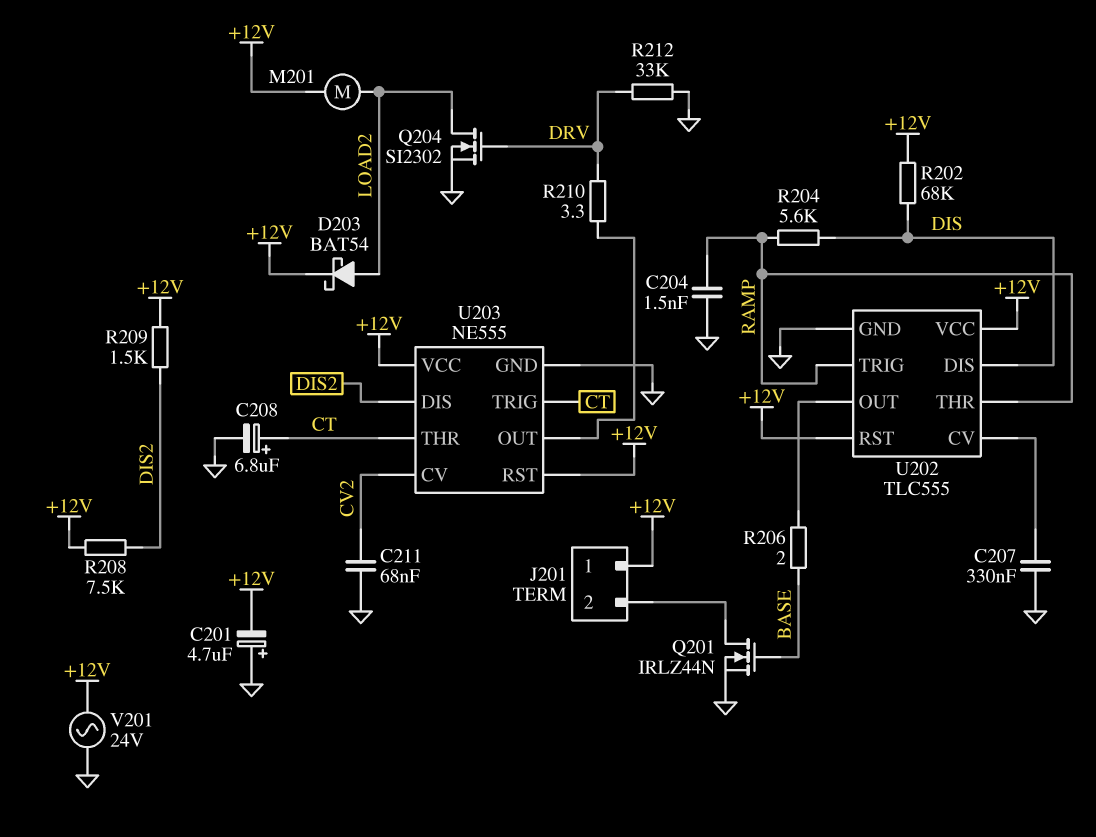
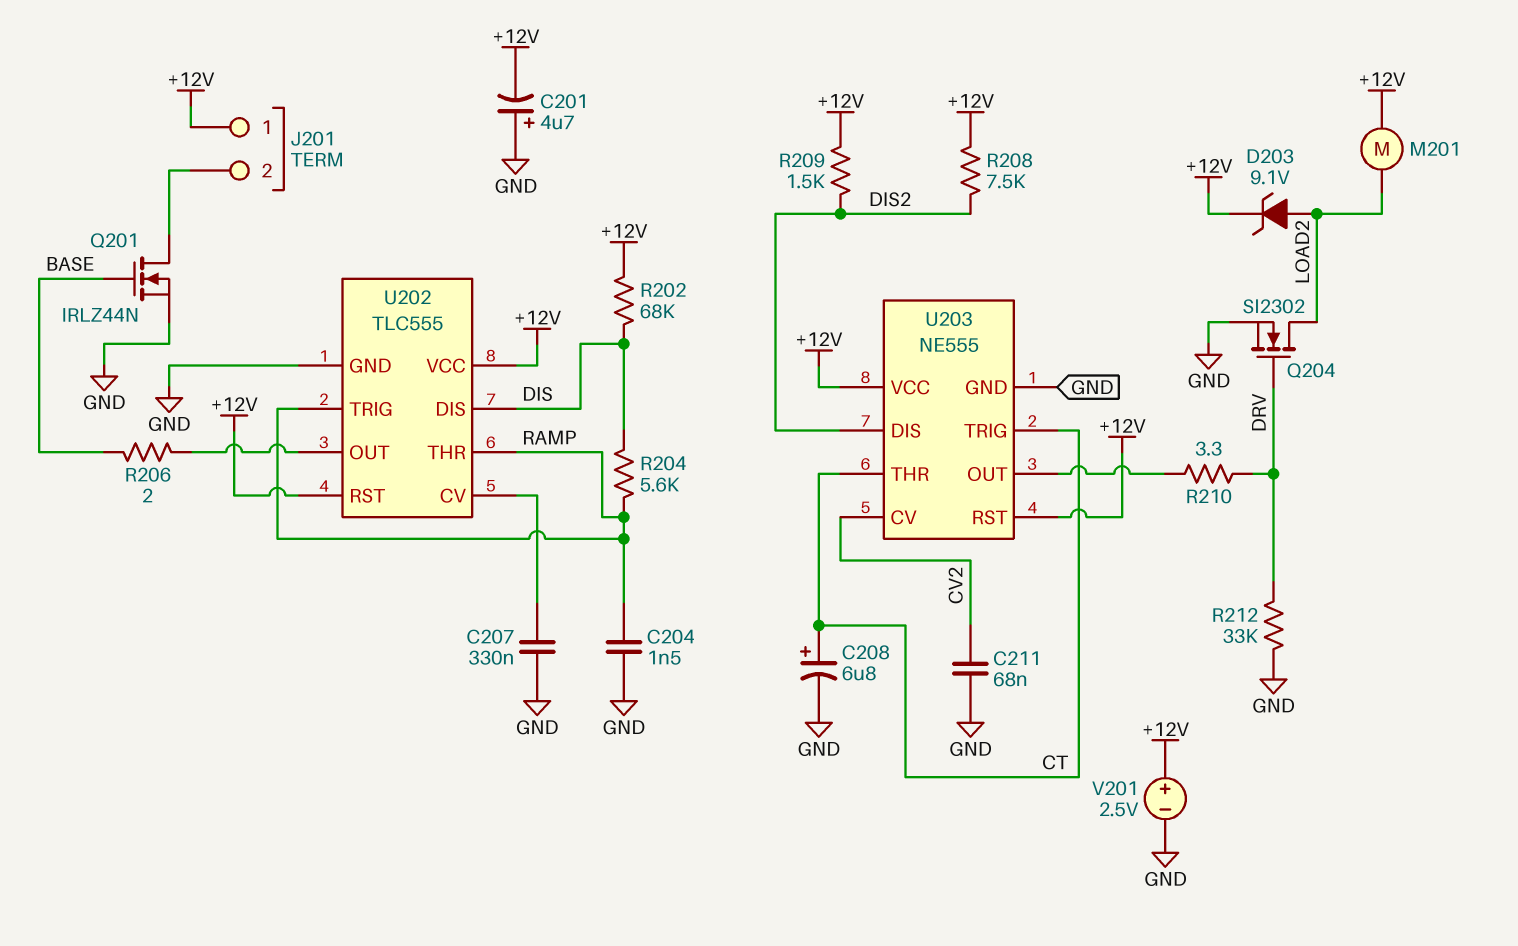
D203: schottky BAT54 (A LOAD2, K +12V) -> zener 9.1V (A LOAD2, K +12V)
V201: AC 24V (+12V, GND) -> 2.5V (plus +12V, minus GND)

